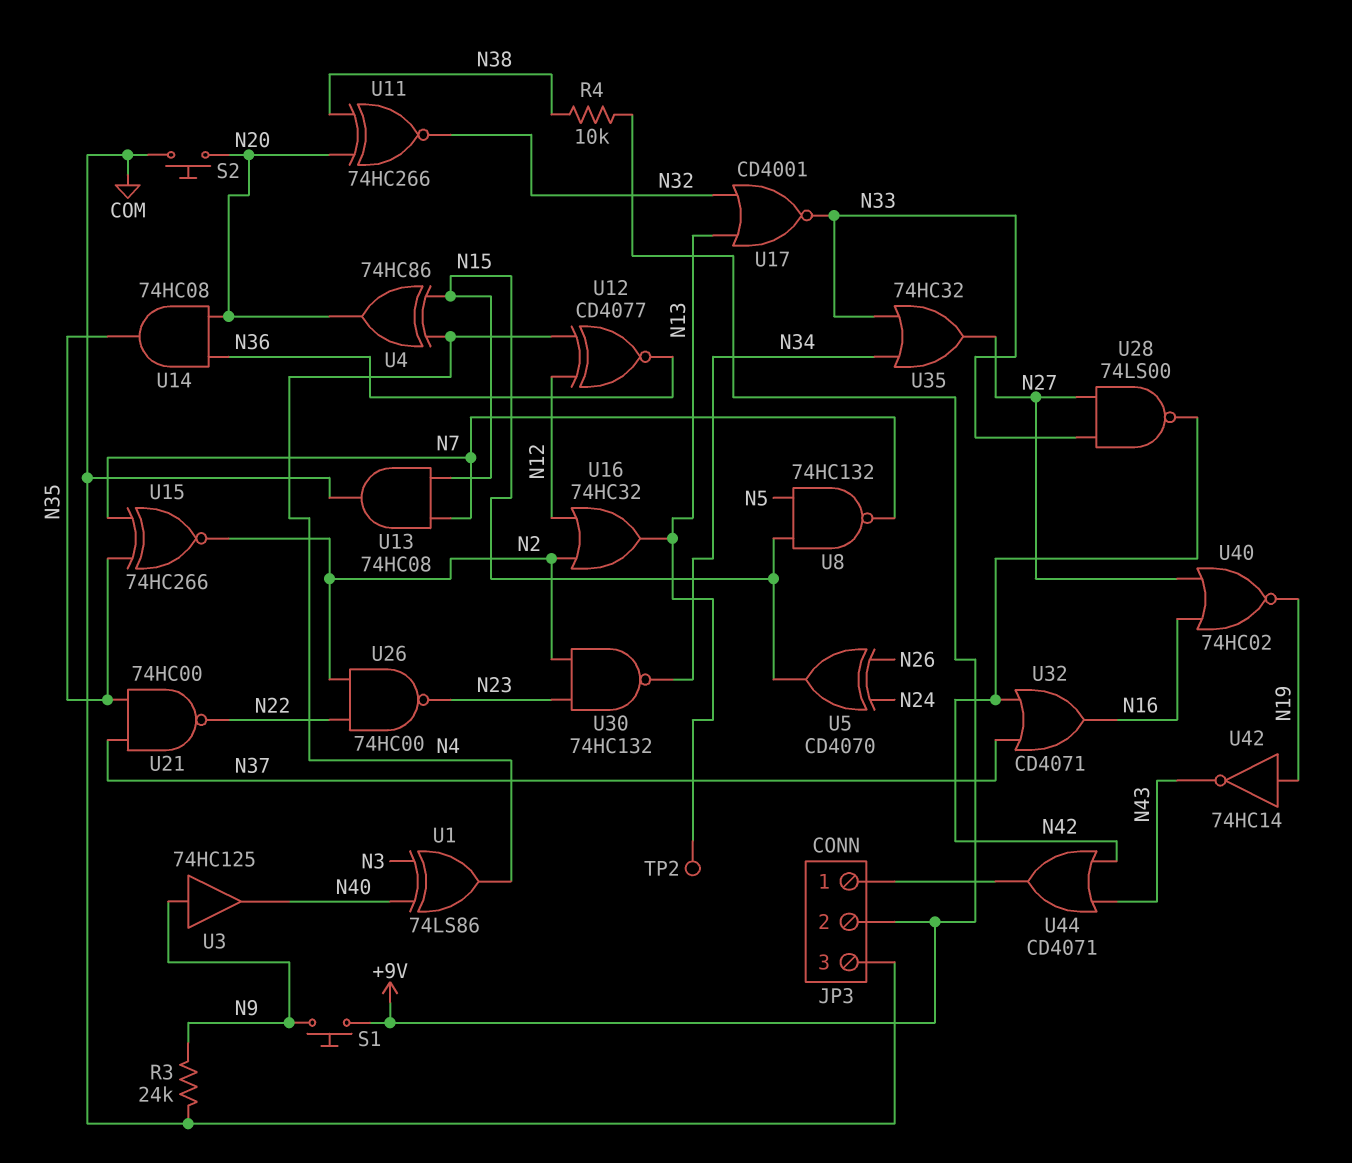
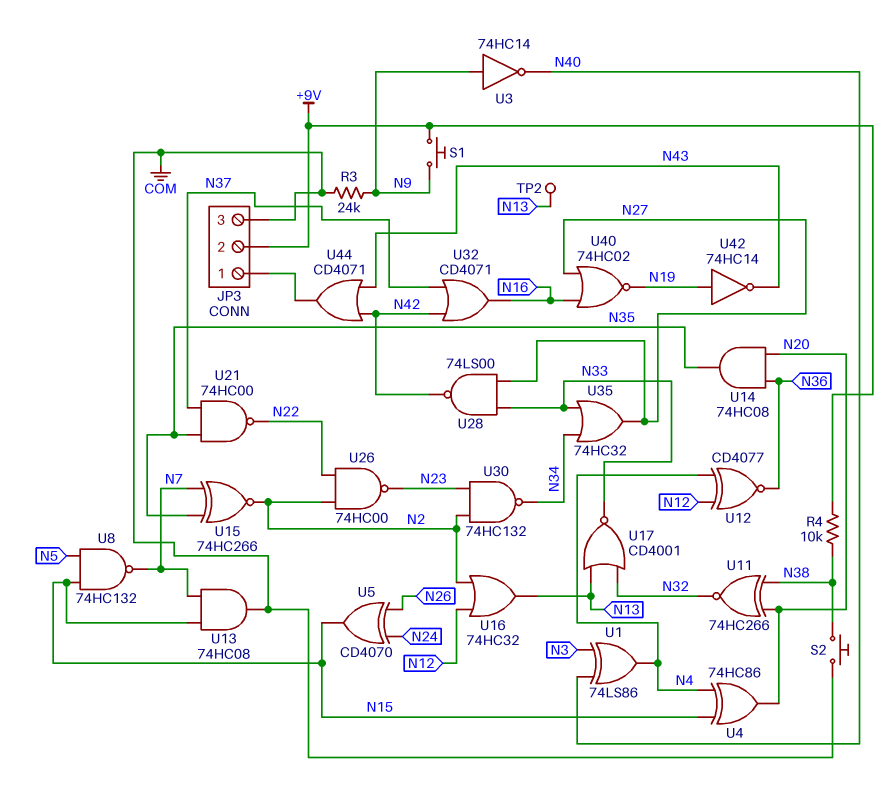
S2: button (COM, N20) -> button (COM, N38)
U3: buffer 74HC125 (in N9, out N40) -> NOT 74HC14 (in N9, out N40)

